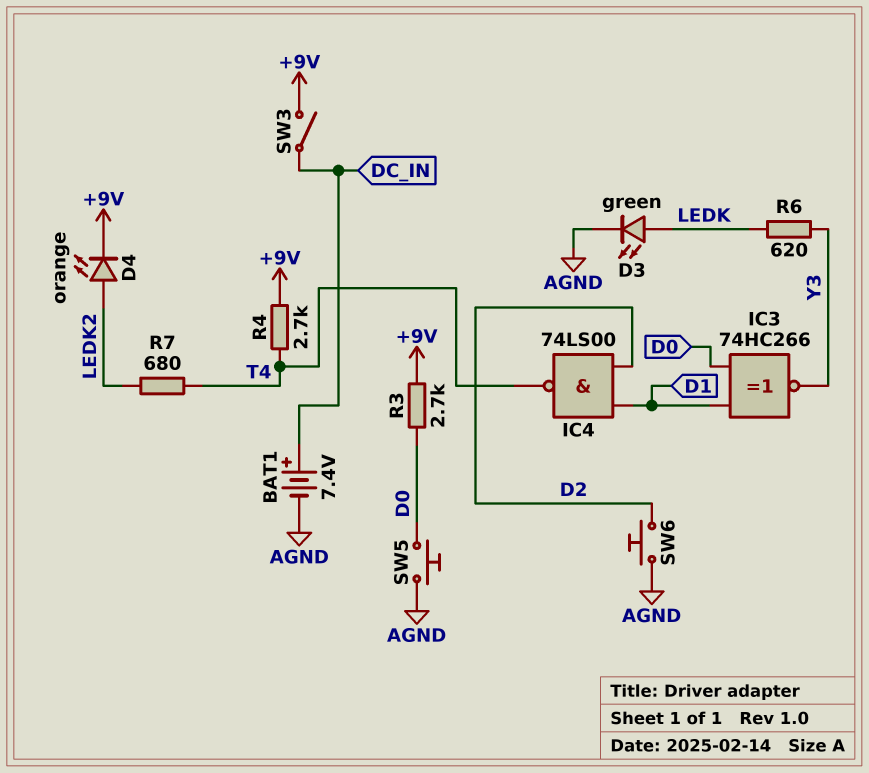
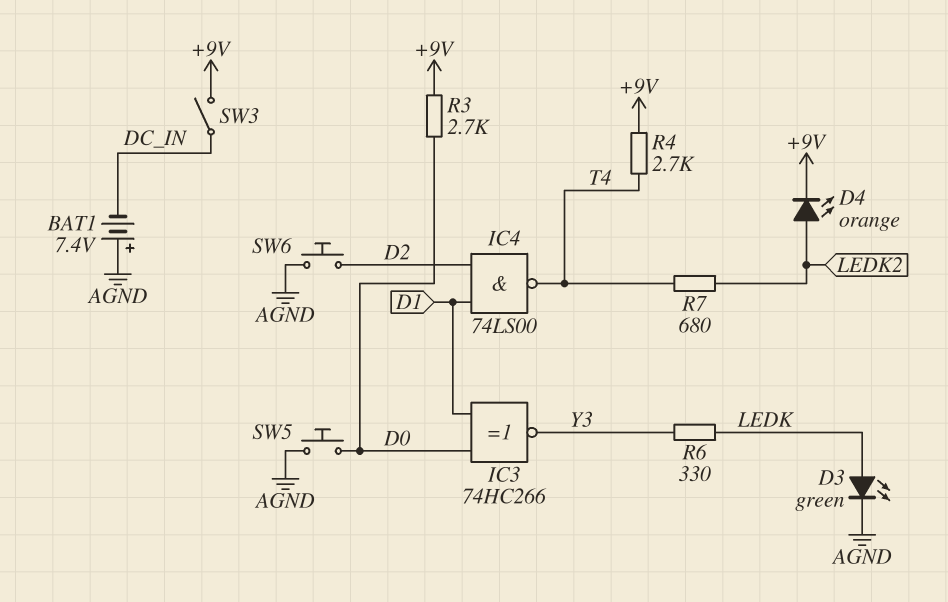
BAT1: 7.4V (plus DC_IN, minus AGND) -> 7.4V (plus AGND, minus DC_IN)
R6: 620 (LEDK, Y3) -> 330 (LEDK, Y3)

